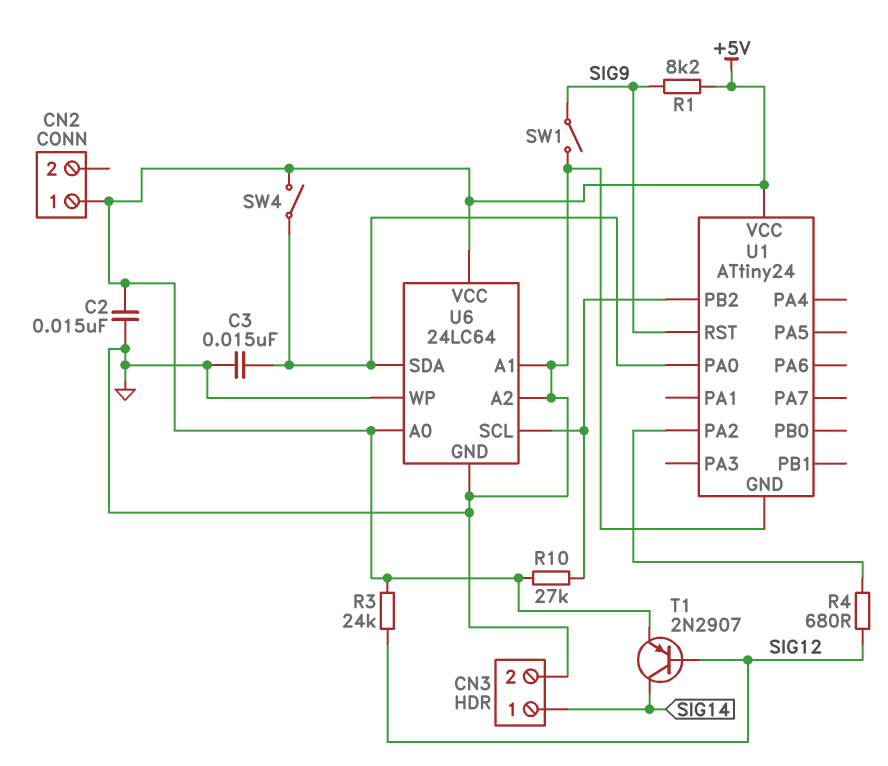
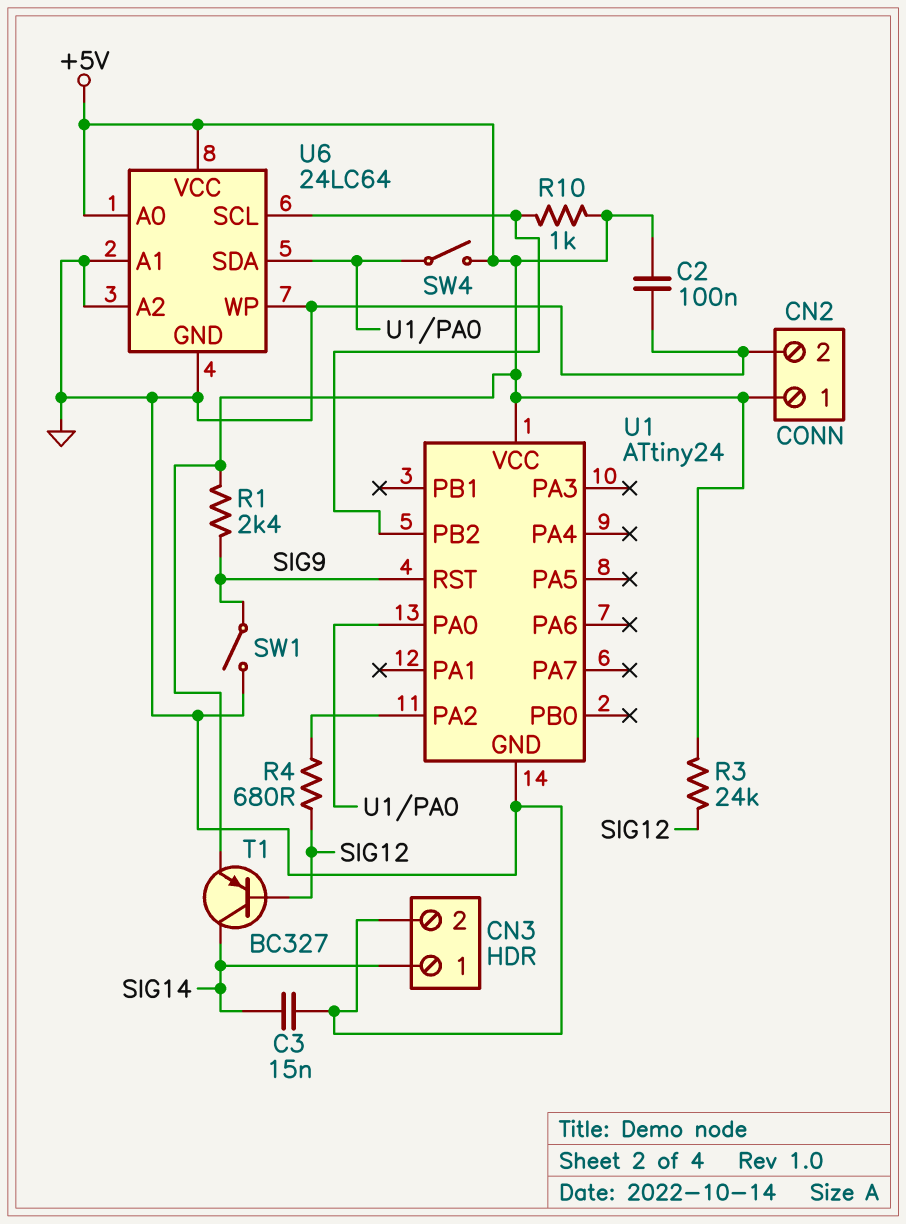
C2: 15nF (+5V, GND) -> 100nF (+5V, GND)
C3: 15nF (GND, U1/PA0) -> 15nF (GND, SIG14)
CN2 pin 2: none -> GND
R1: 8.2k (+5V, SIG9) -> 2.4k (+5V, SIG9)
R10: 27k (+5V, U1/PB2) -> 1k (+5V, U1/PB2)
T1: PNP 2N2907 (B SIG12, C SIG14, E +5V) -> PNP BC327 (B SIG12, C SIG14, E +5V)

